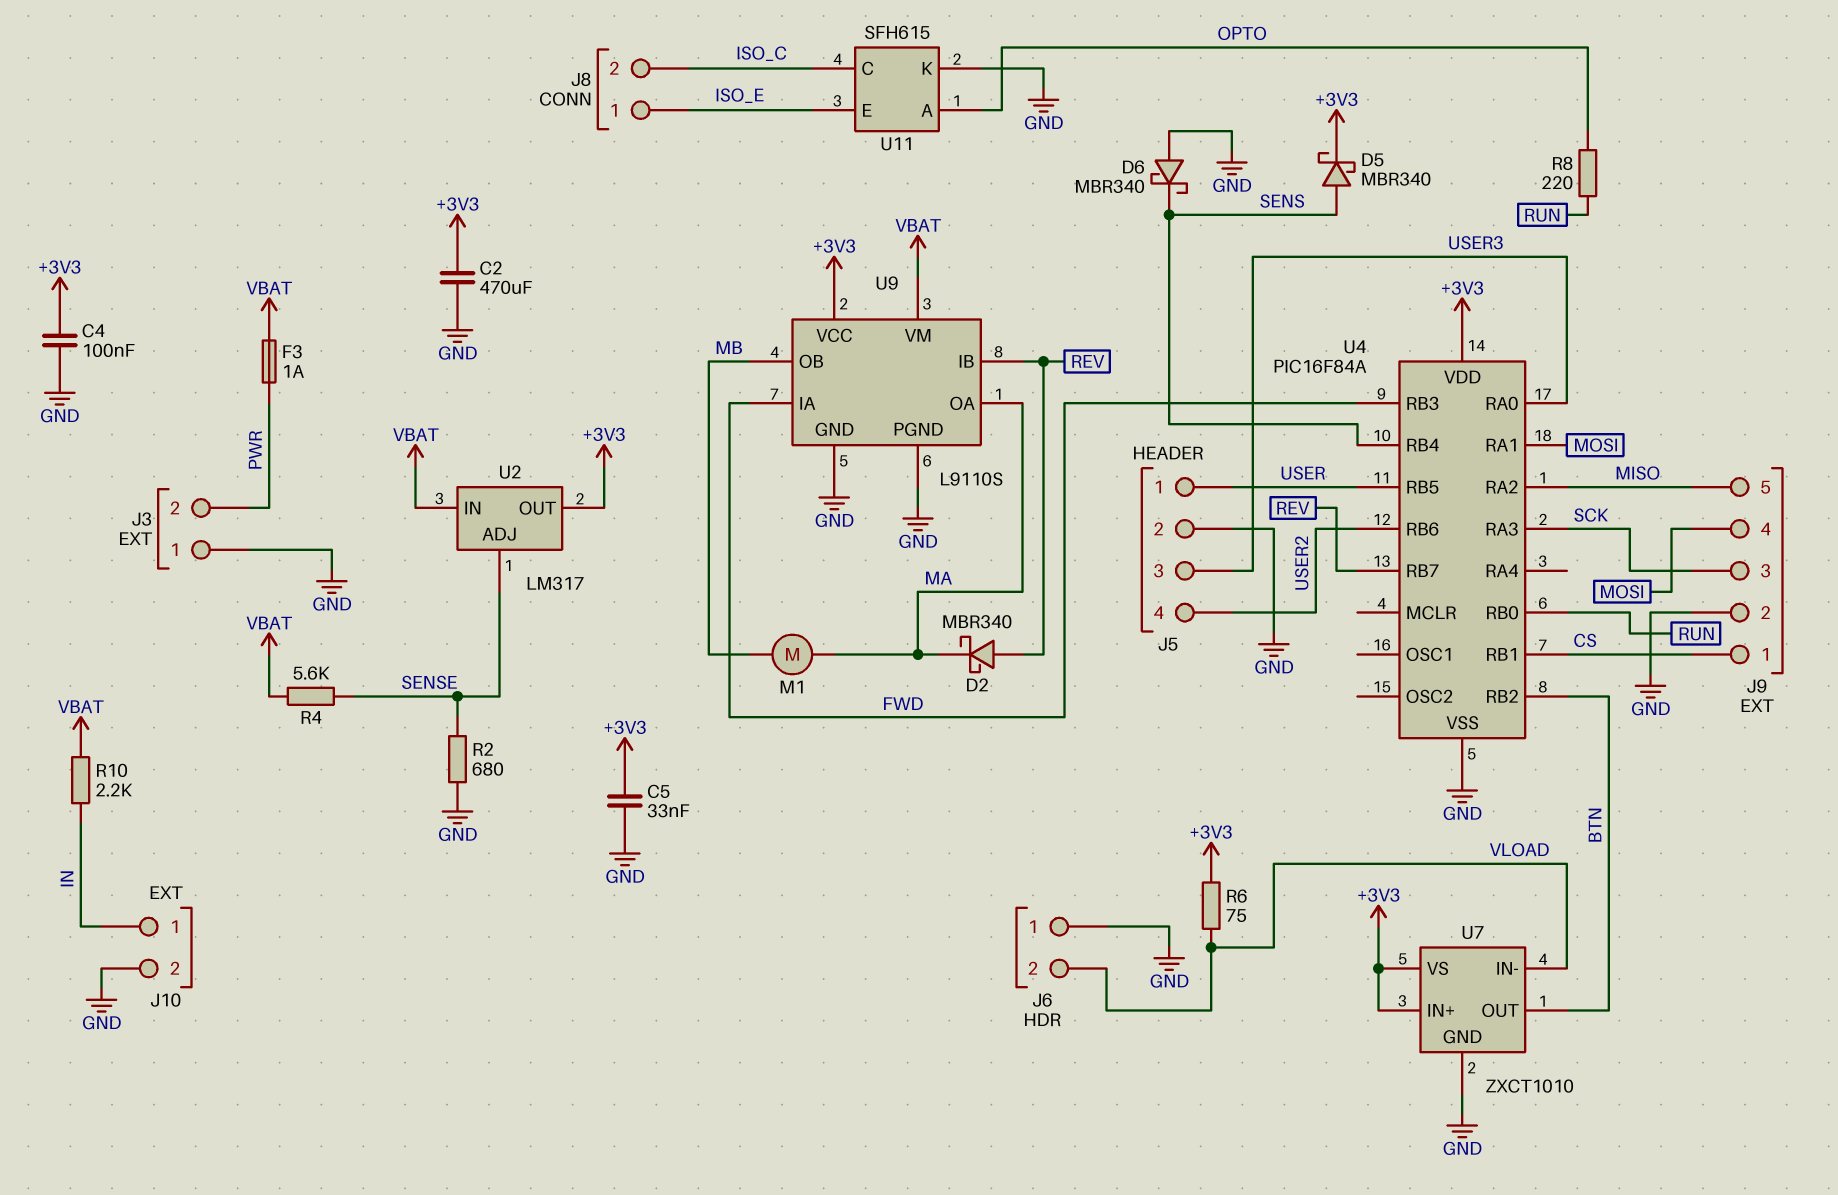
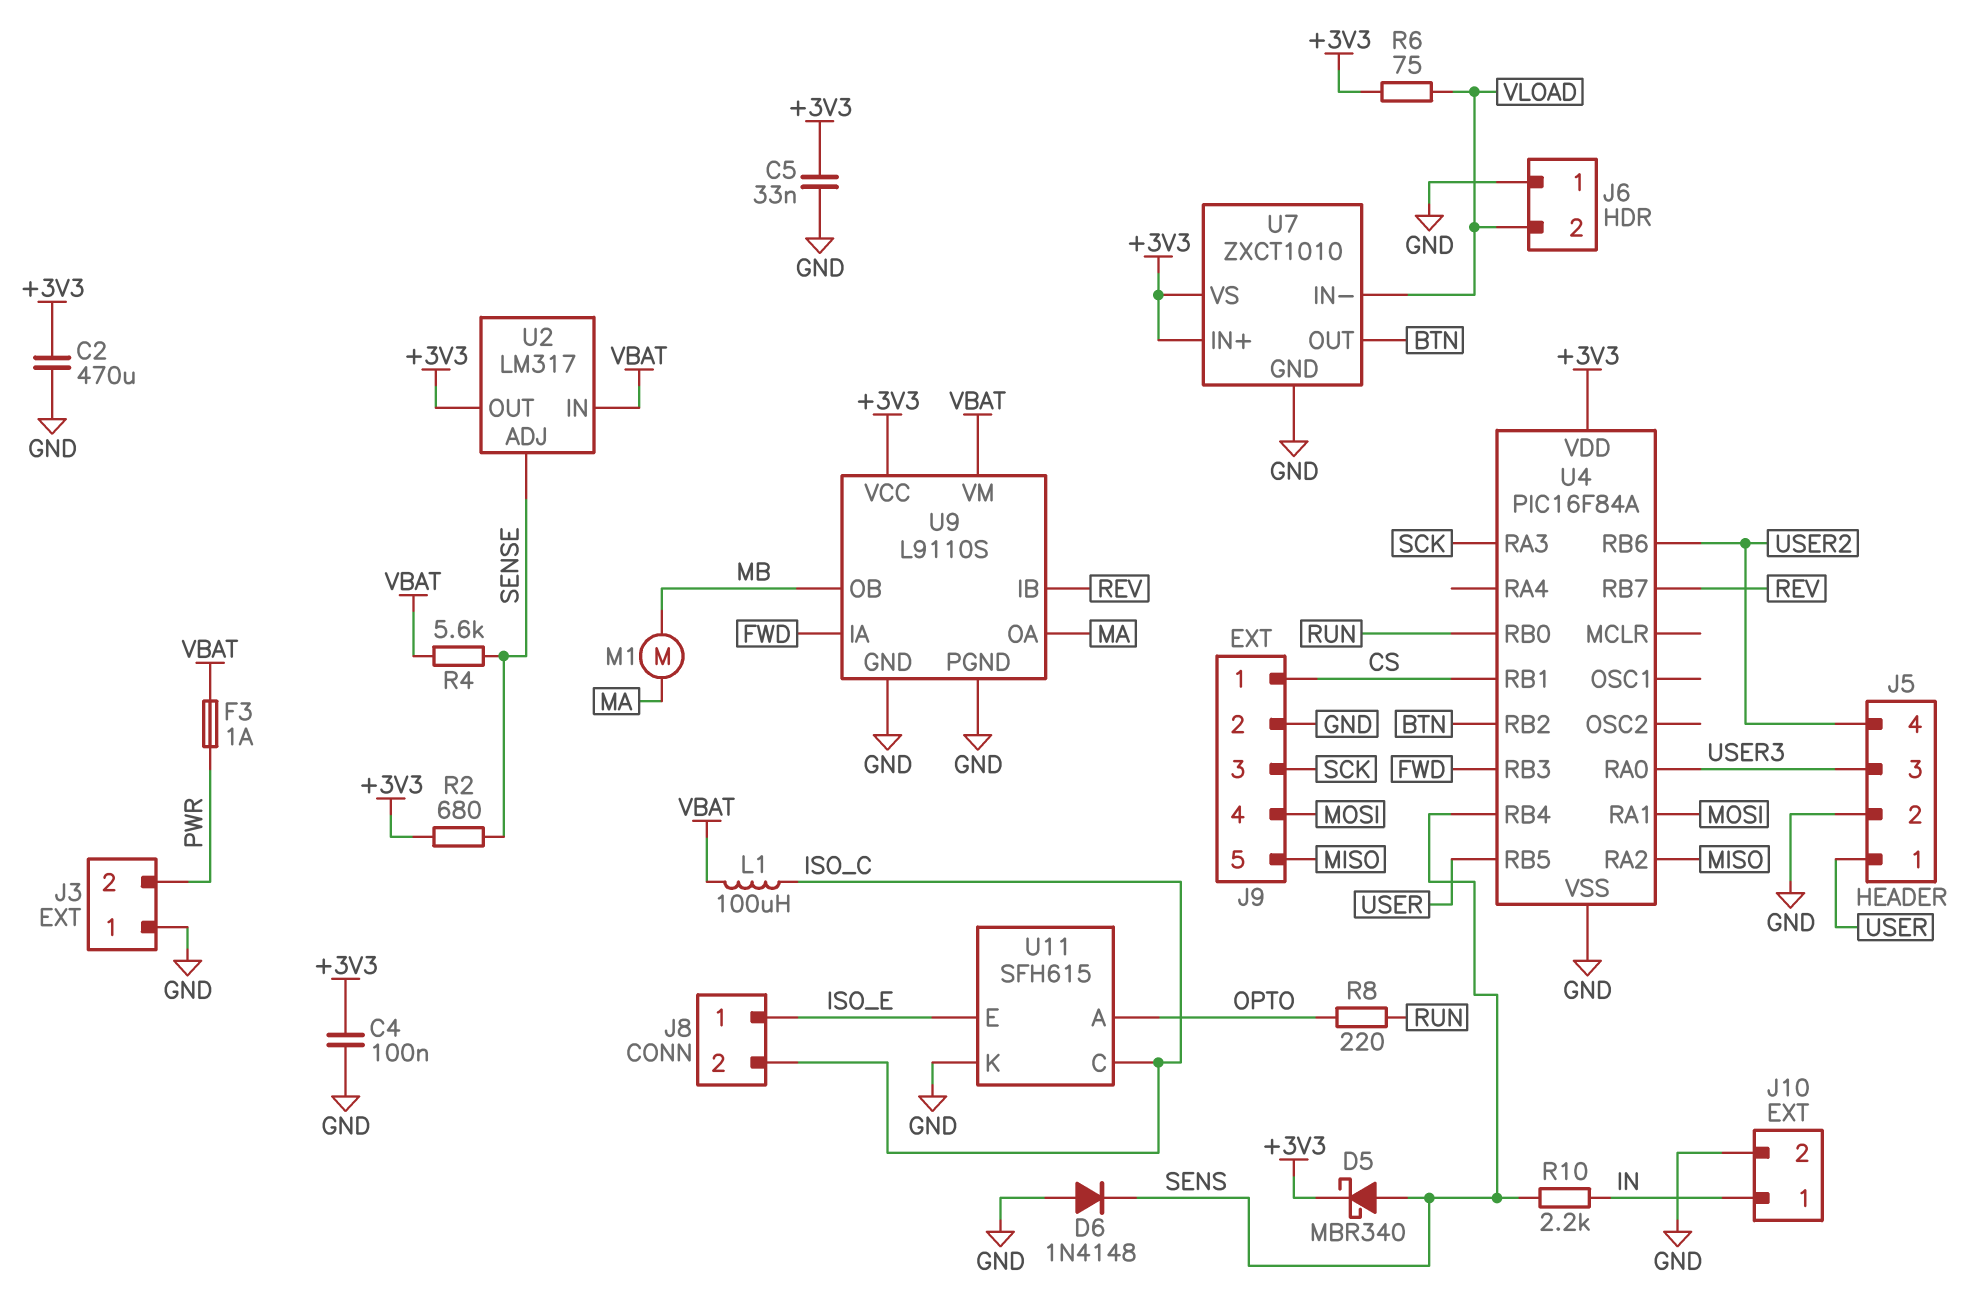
D2: schottky MBR340 (A REV, K MA) -> none
D6: schottky MBR340 (A GND, K SENS) -> diode 1N4148 (A GND, K SENS)
L1: none -> 100uH (ISO_C, VBAT)
R2: 680 (GND, SENSE) -> 680 (+3V3, SENSE)
R10: 2.2k (IN, VBAT) -> 2.2k (IN, SENS)

